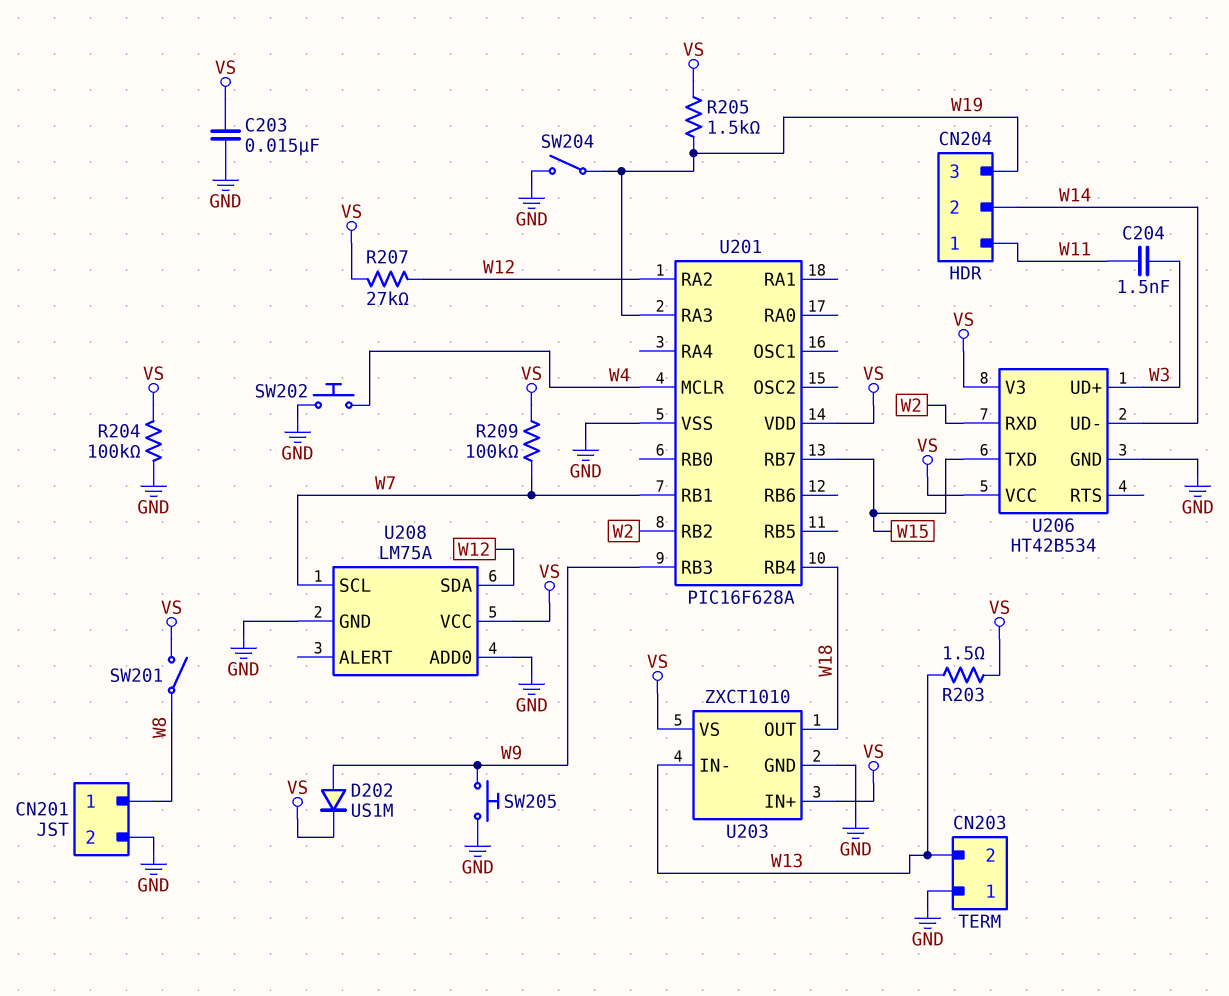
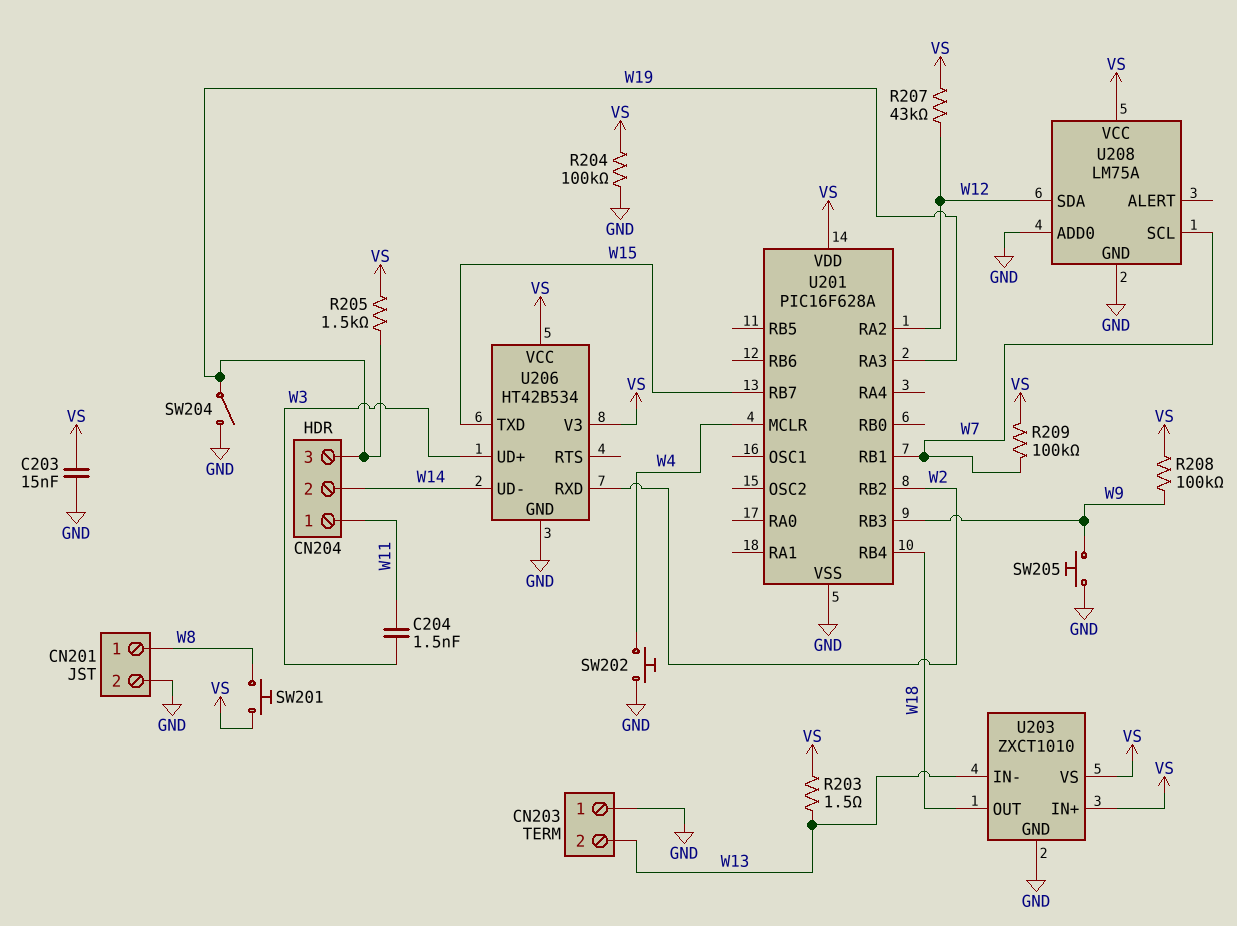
D202: diode US1M (A W9, K VS) -> none
R207: 27k (VS, W12) -> 43k (VS, W12)
R208: none -> 100k (VS, W9)
SW201: switch (VS, W8) -> button (VS, W8)

